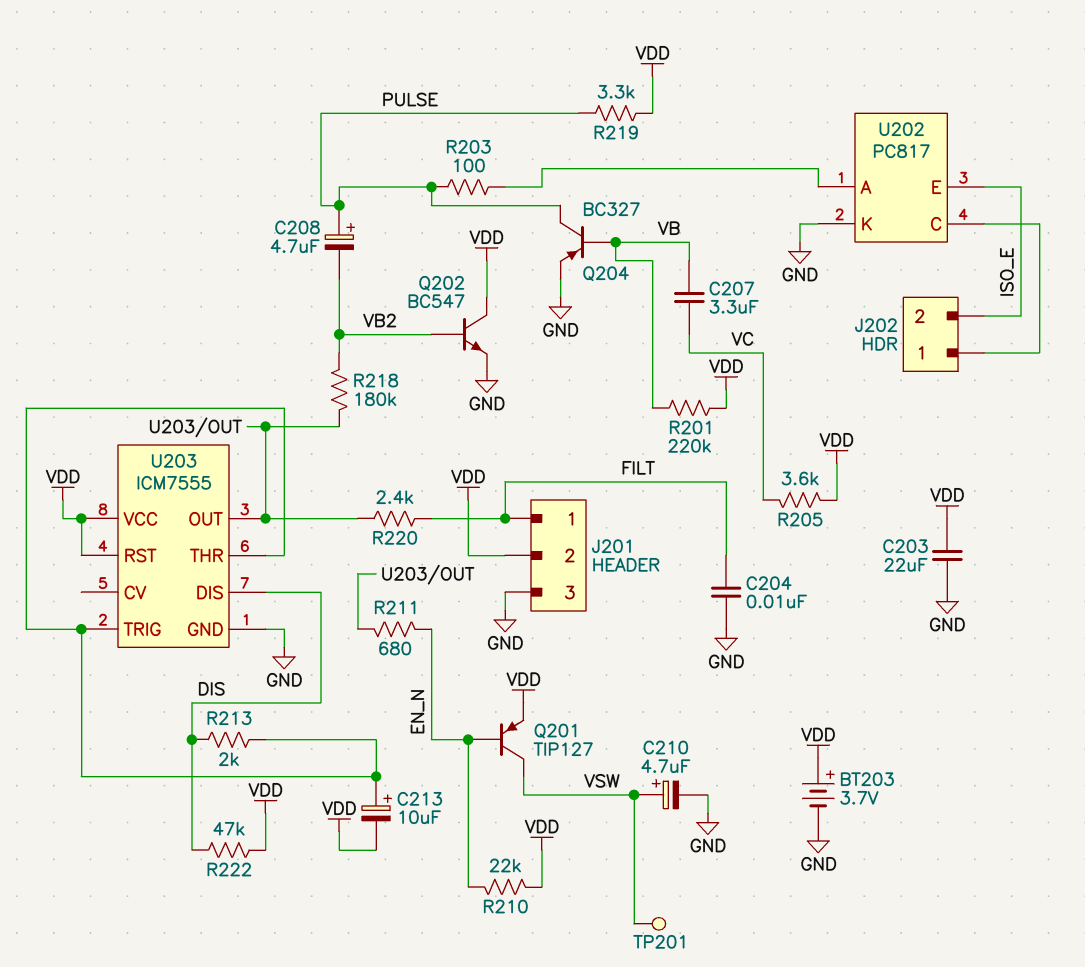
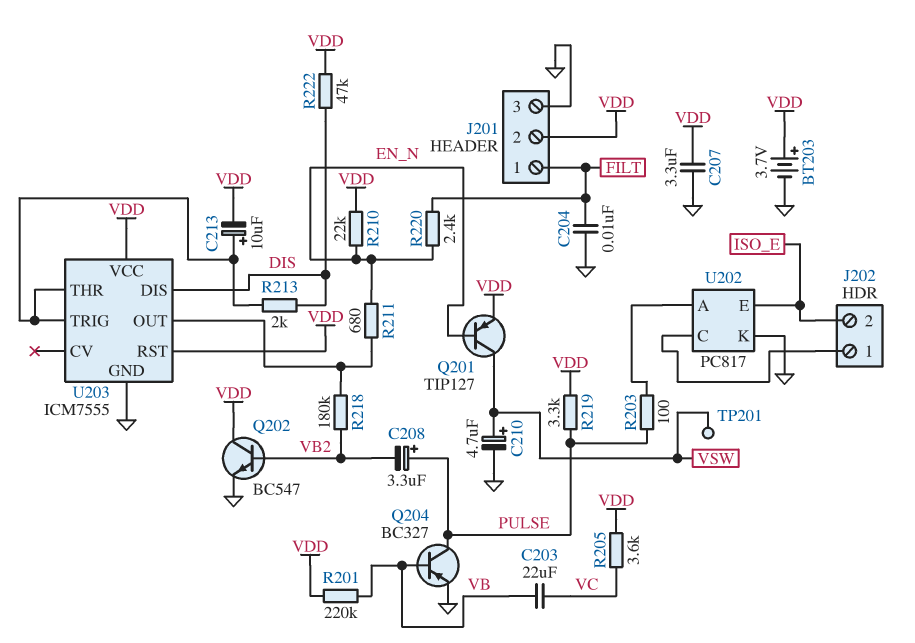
C203: 22uF (GND, VDD) -> 22uF (VB, VC)
C207: 3.3uF (VB, VC) -> 3.3uF (GND, VDD)
C208: 4.7uF (plus PULSE, minus VB2) -> 3.3uF (plus PULSE, minus VB2)
R220: 2.4k (FILT, U203/OUT) -> 2.4k (EN_N, FILT)

